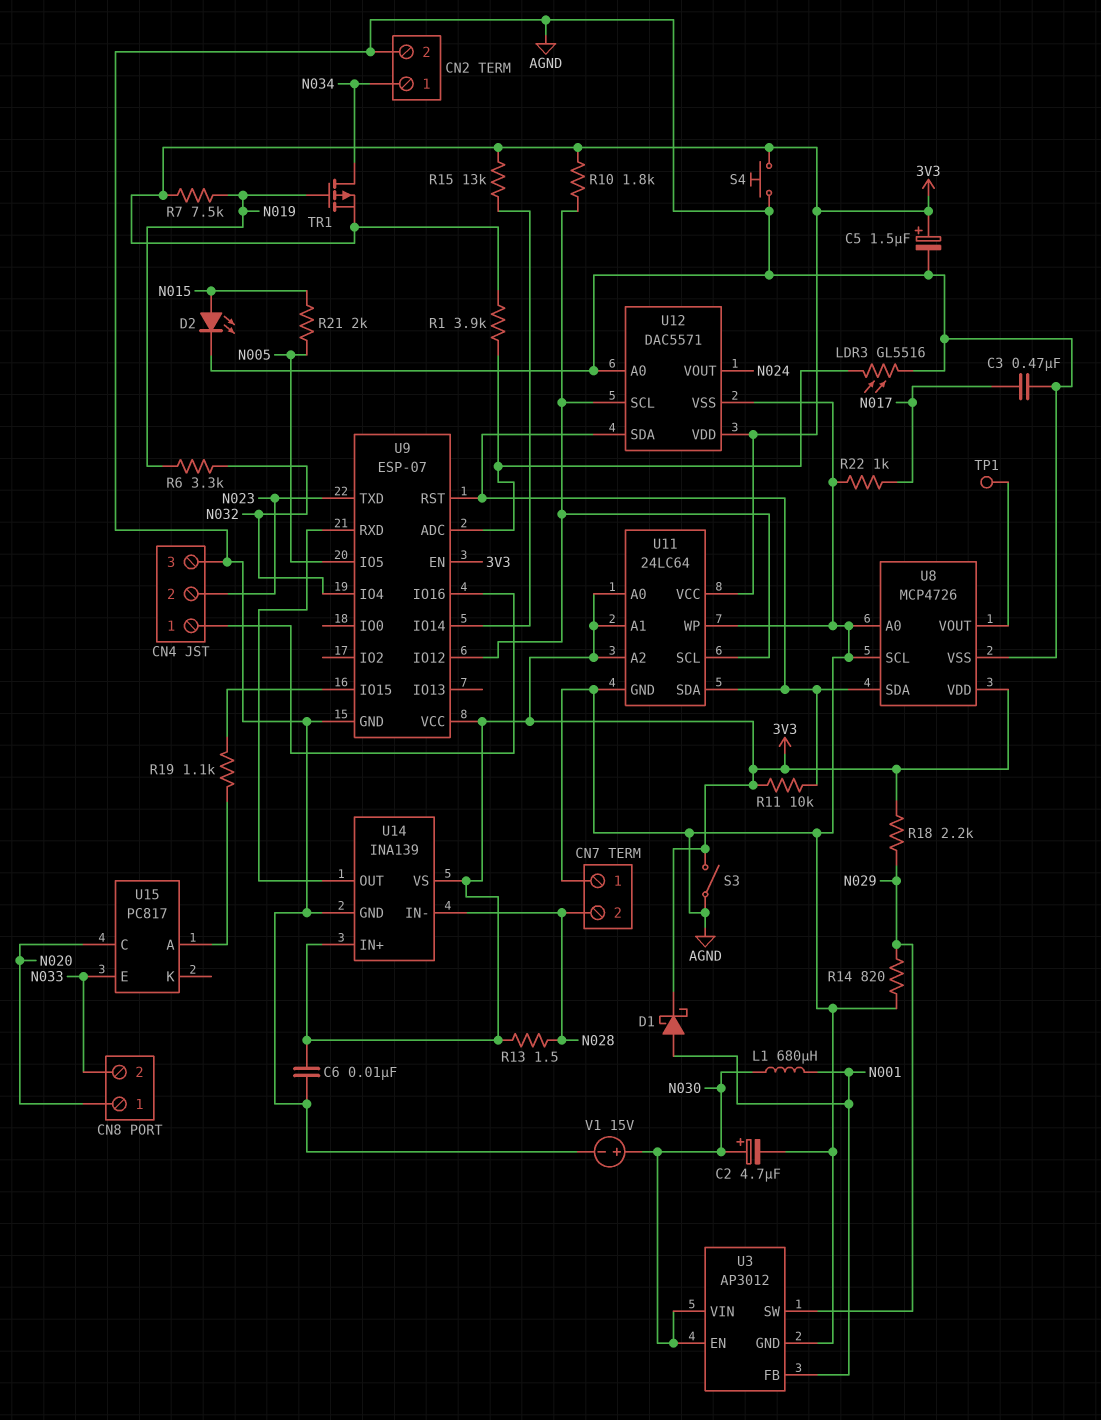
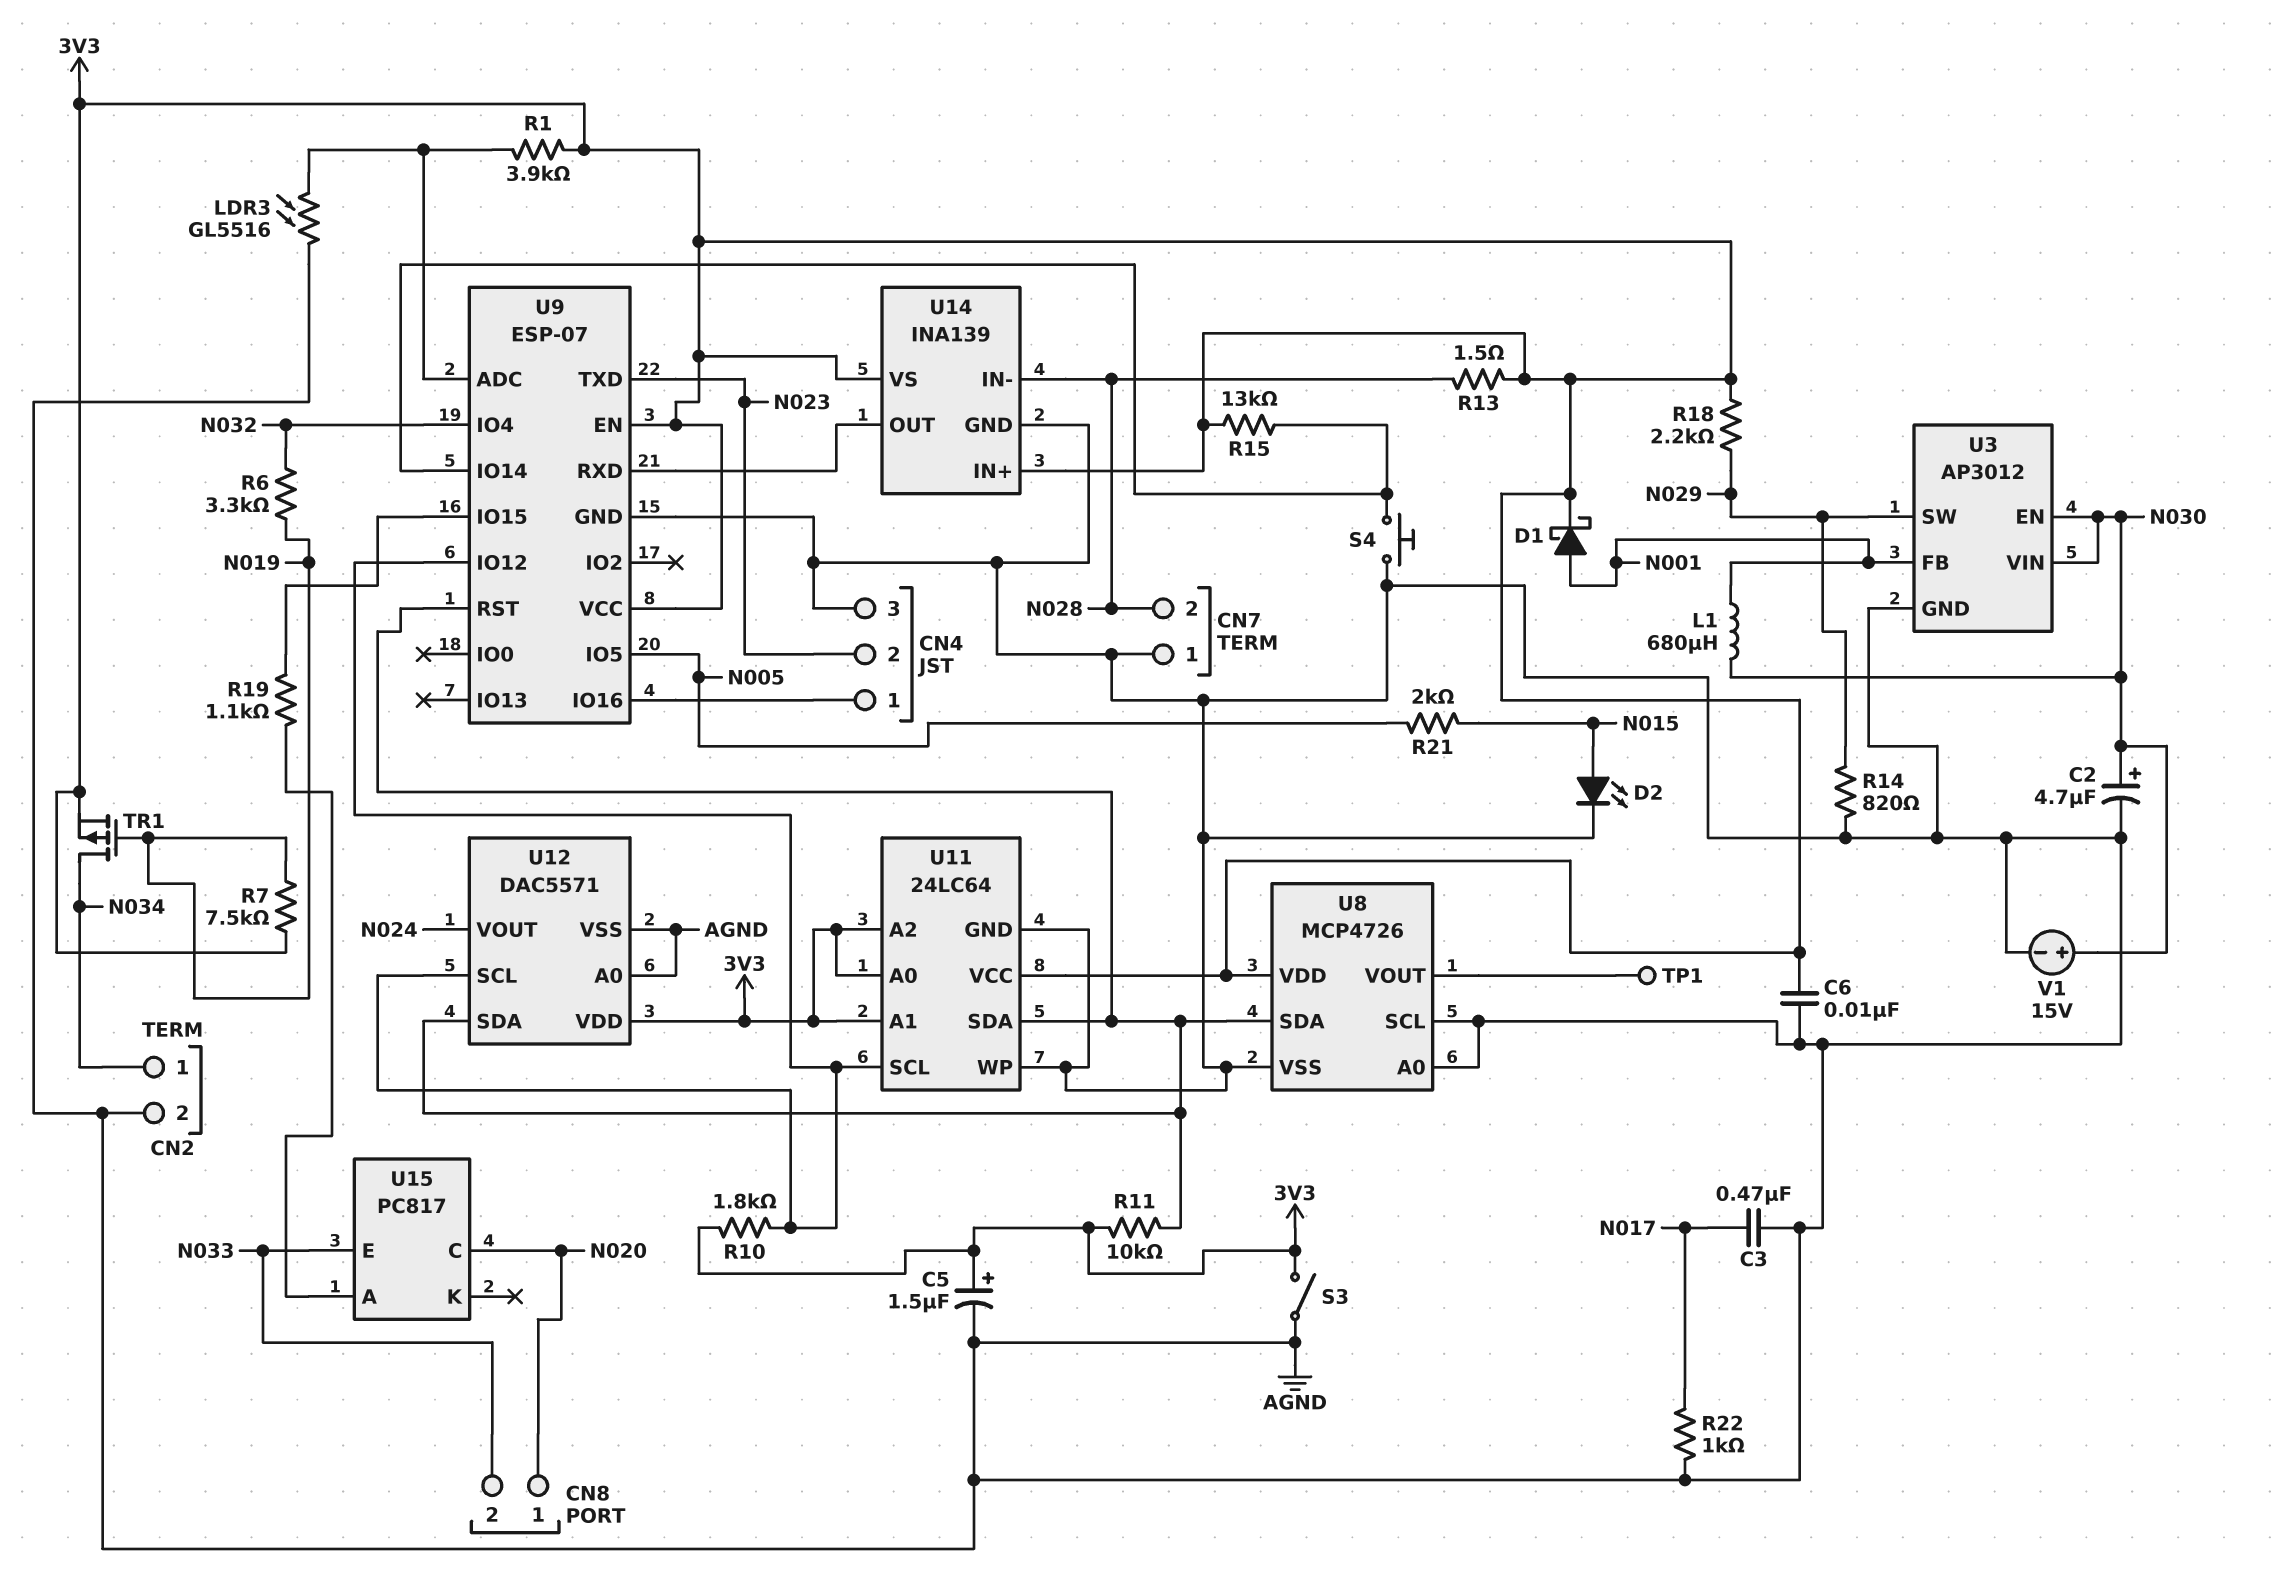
S4: button (3V3, AGND) -> button (AGND, U9/IO14)

